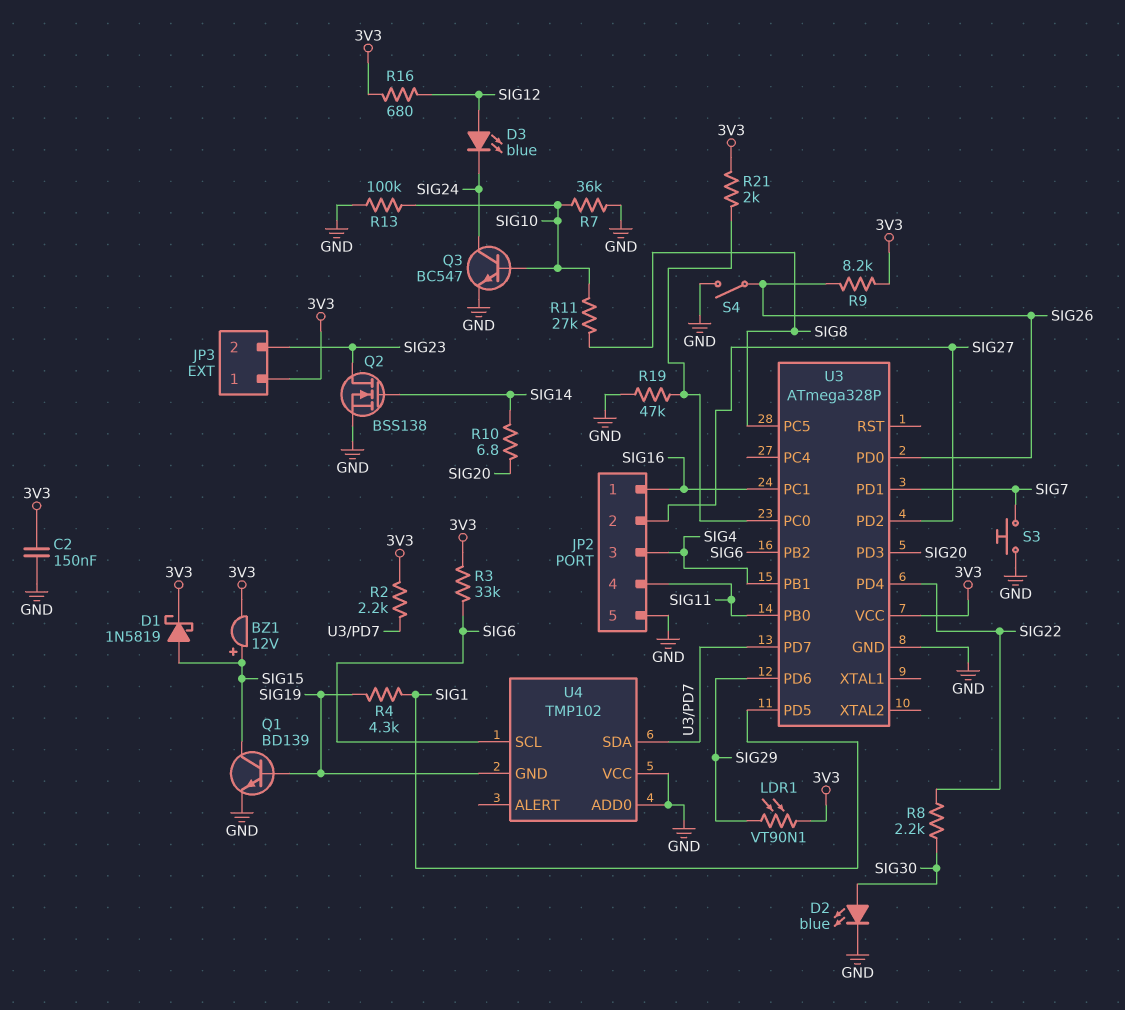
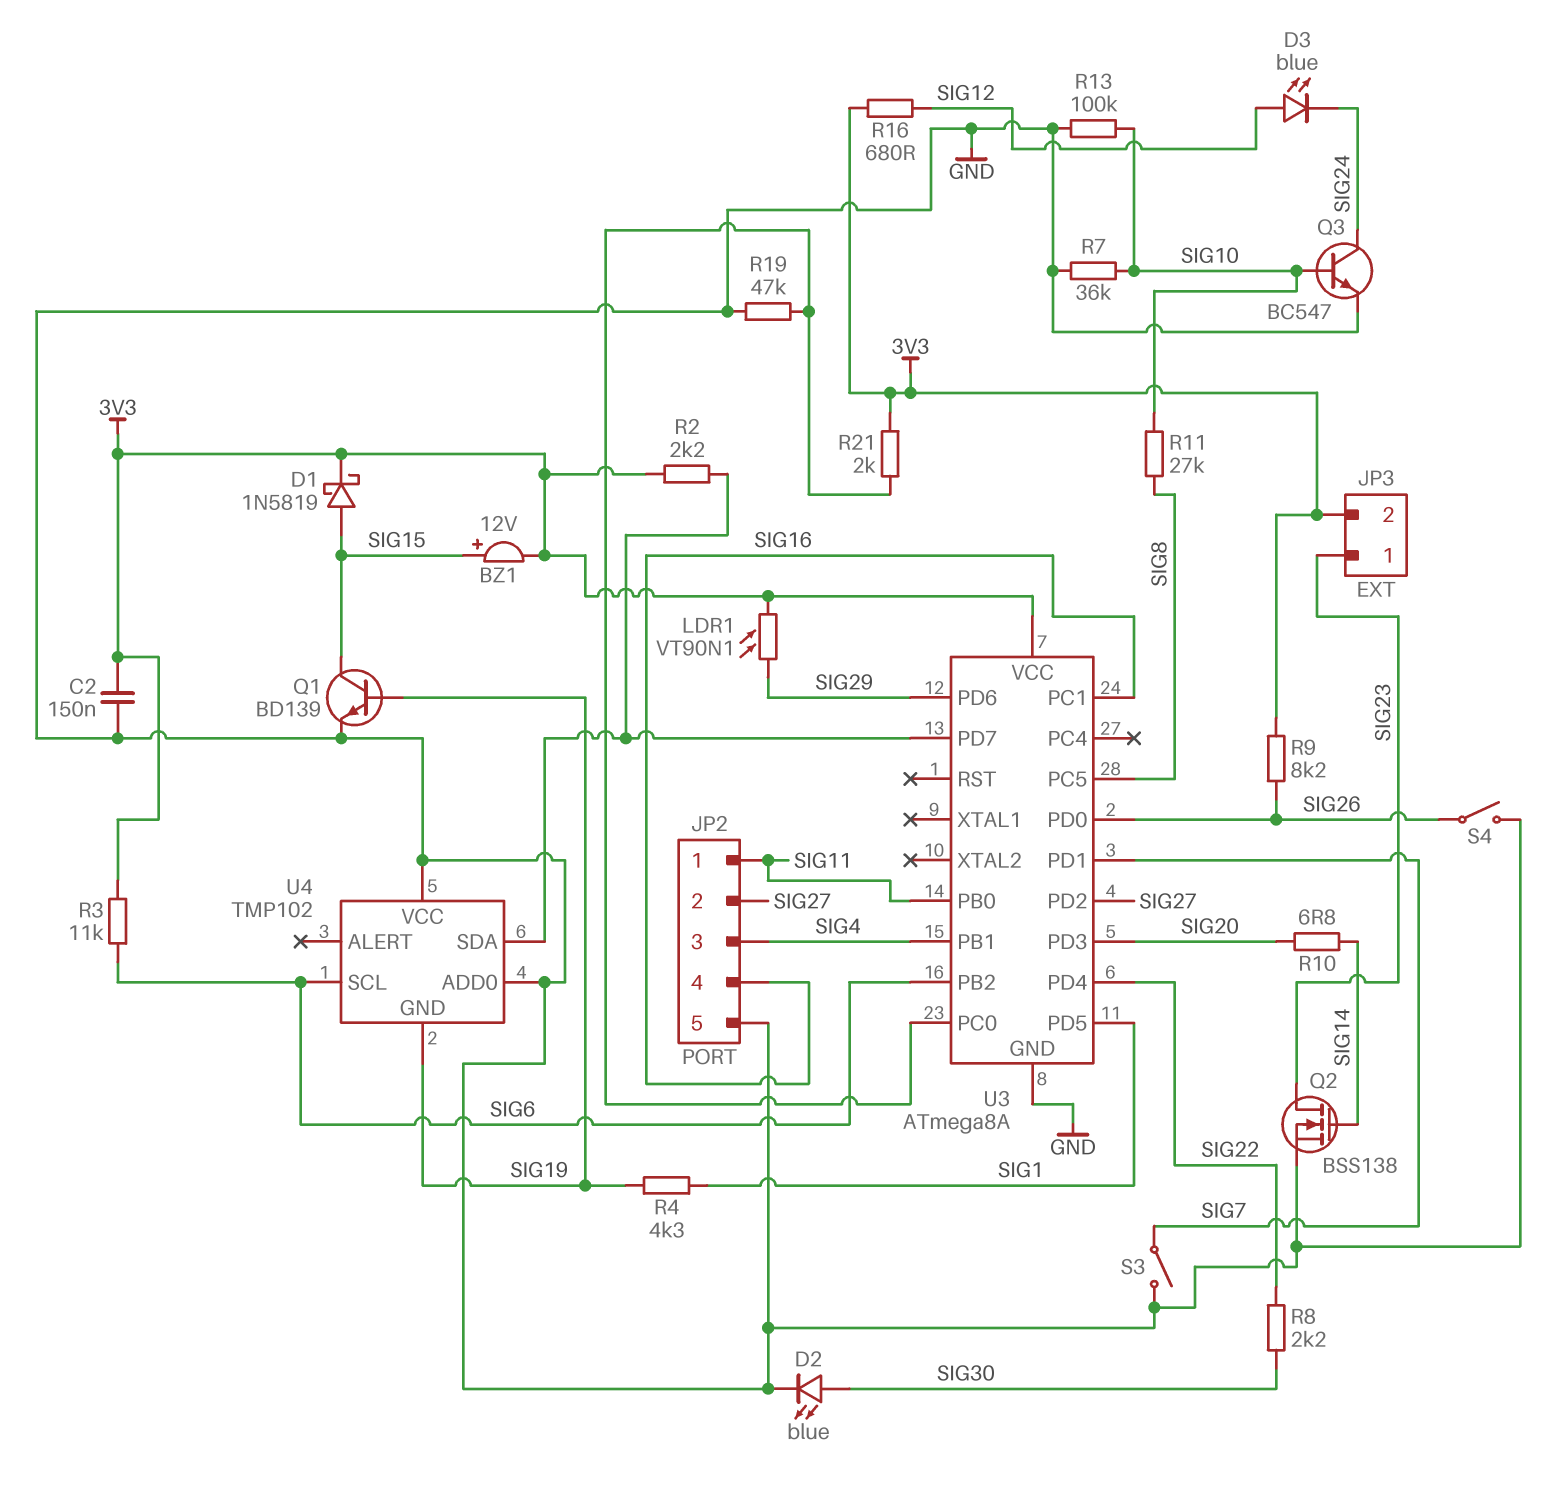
JP2 pin 1: SIG16 -> SIG11
JP2 pin 4: SIG11 -> SIG16
JP3 pin 1: 3V3 -> SIG23
JP3 pin 2: SIG23 -> 3V3
R3: 33k (3V3, SIG6) -> 11k (3V3, SIG6)
S3: button (GND, SIG7) -> switch (GND, SIG7)
U3: ATmega328P -> ATmega8A

